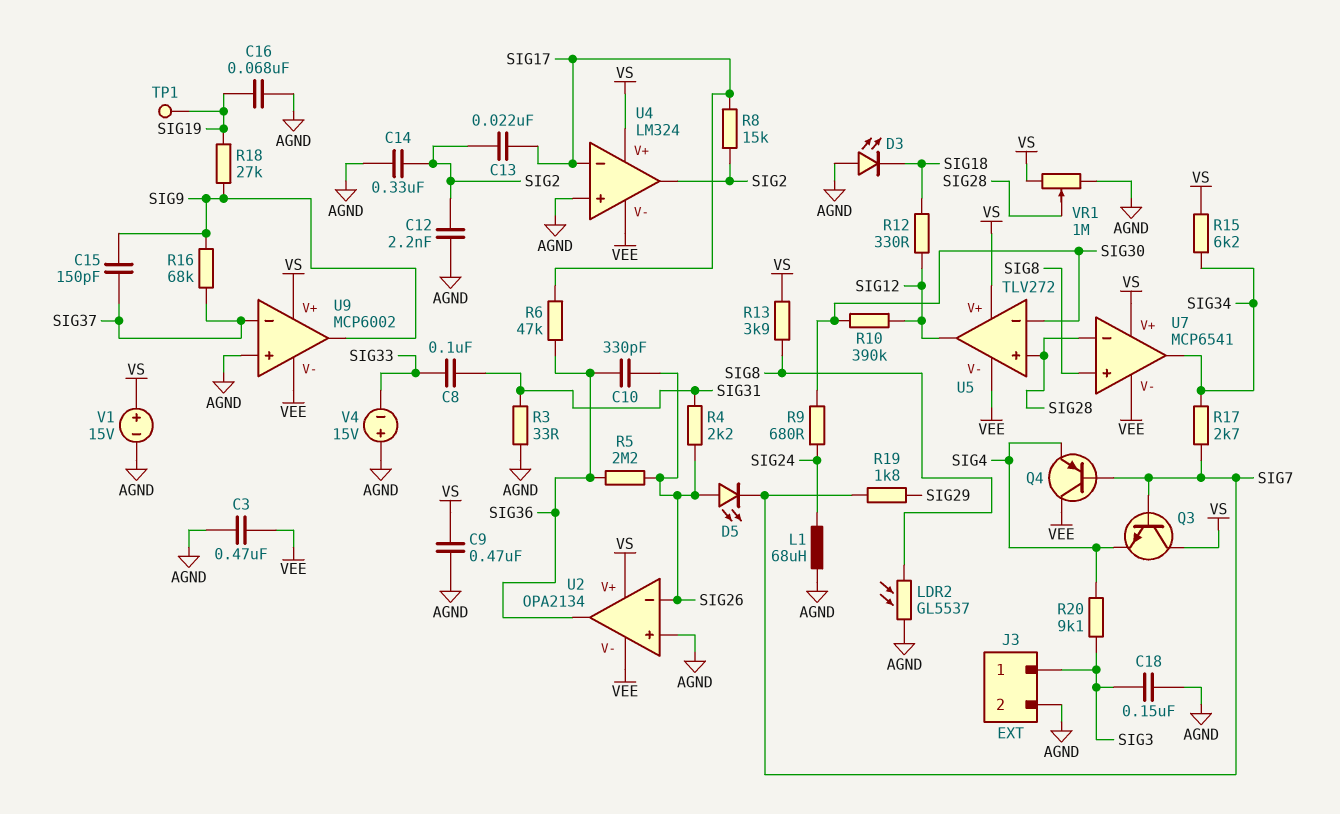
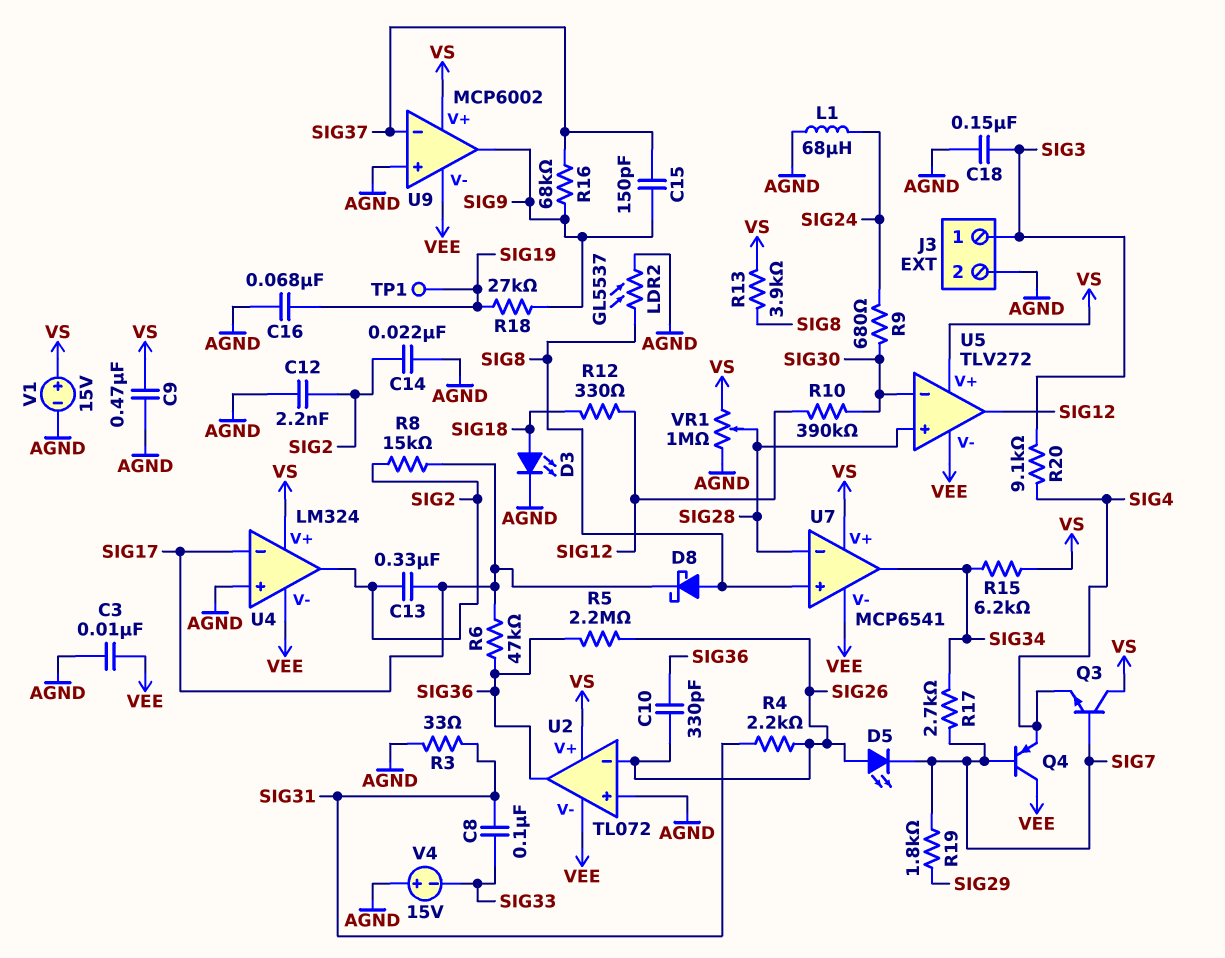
C3: 470nF (AGND, VEE) -> 10nF (AGND, VEE)
C13: 22nF (SIG2, SIG17) -> 330nF (SIG2, SIG17)
C14: 330nF (AGND, SIG2) -> 22nF (AGND, SIG2)
D3: LED (A AGND, K SIG18) -> LED (A SIG18, K AGND)
D8: none -> schottky (A SIG8, K SIG17)
U2: OPA2134 -> TL072

